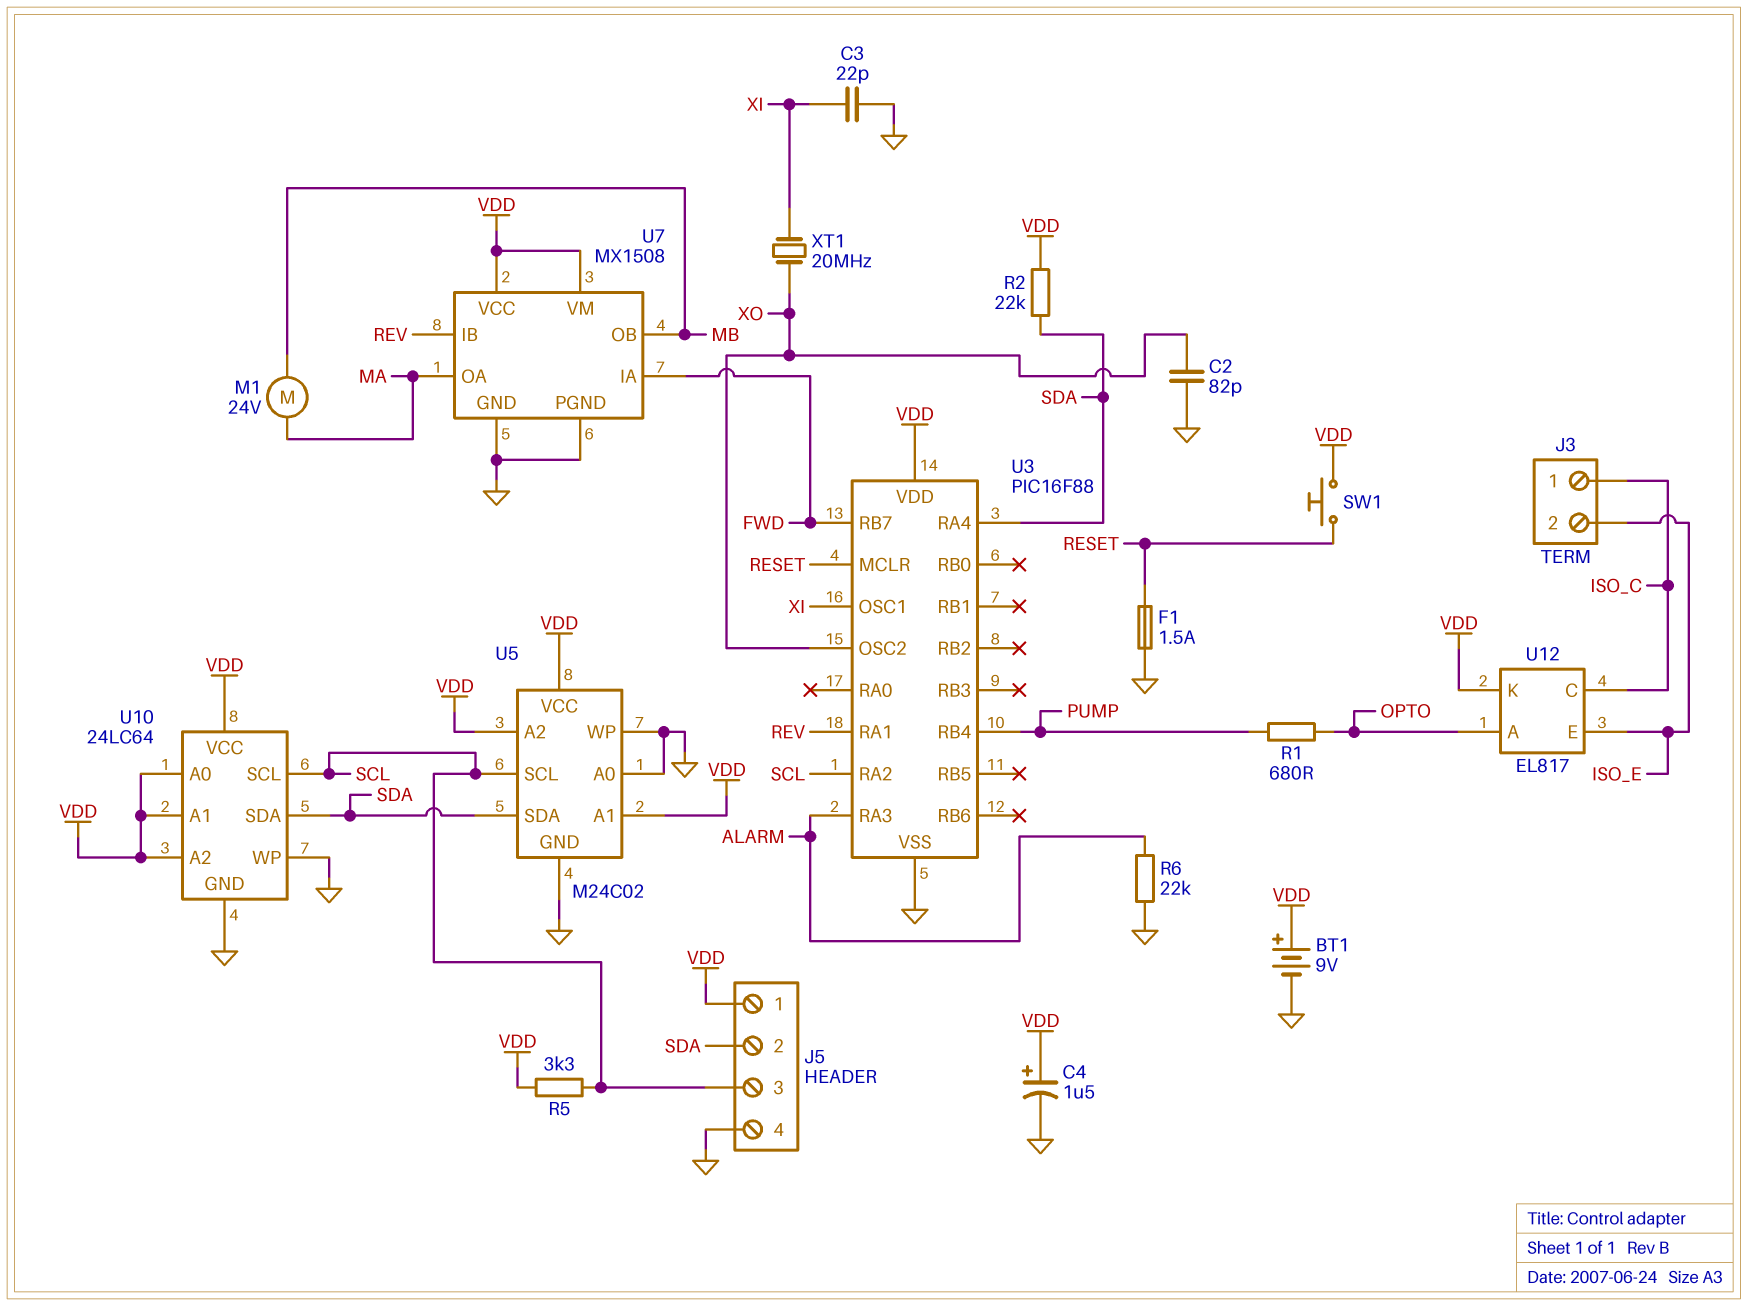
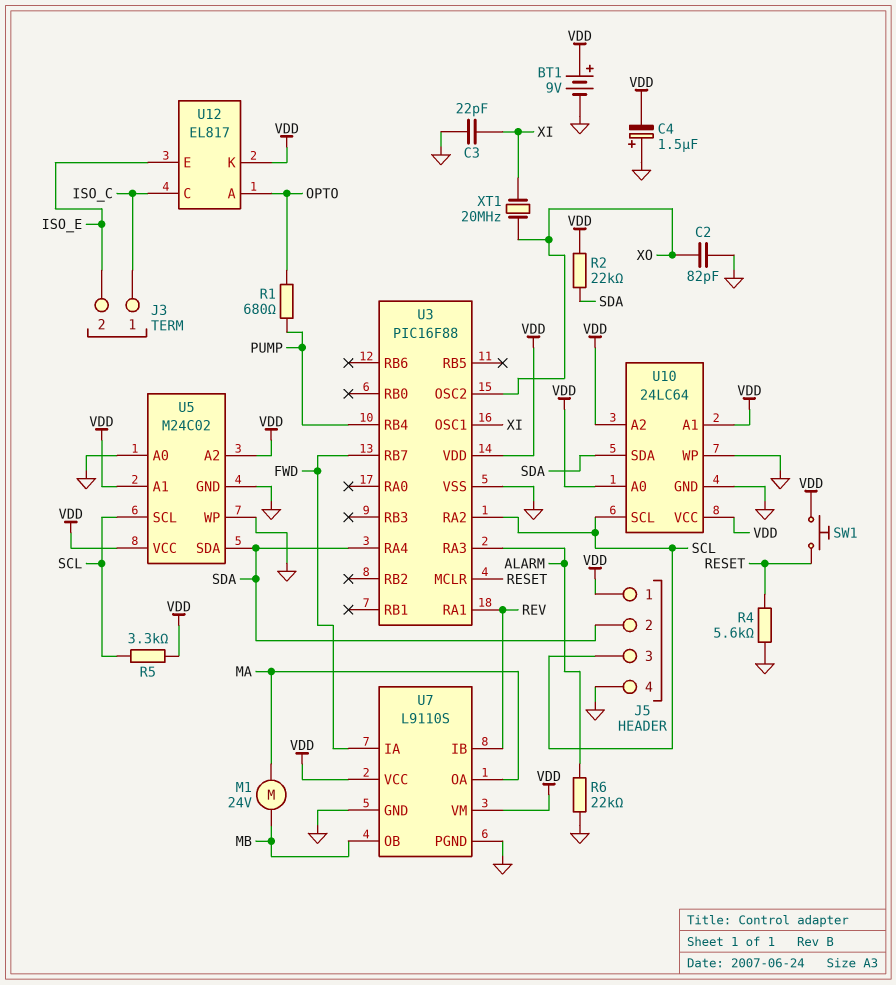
C4: 1.5uF (plus VDD, minus GND) -> 1.5uF (plus GND, minus VDD)
F1: 1.5A (GND, RESET) -> none
R4: none -> 5.6k (GND, RESET)
U7: MX1508 -> L9110S

